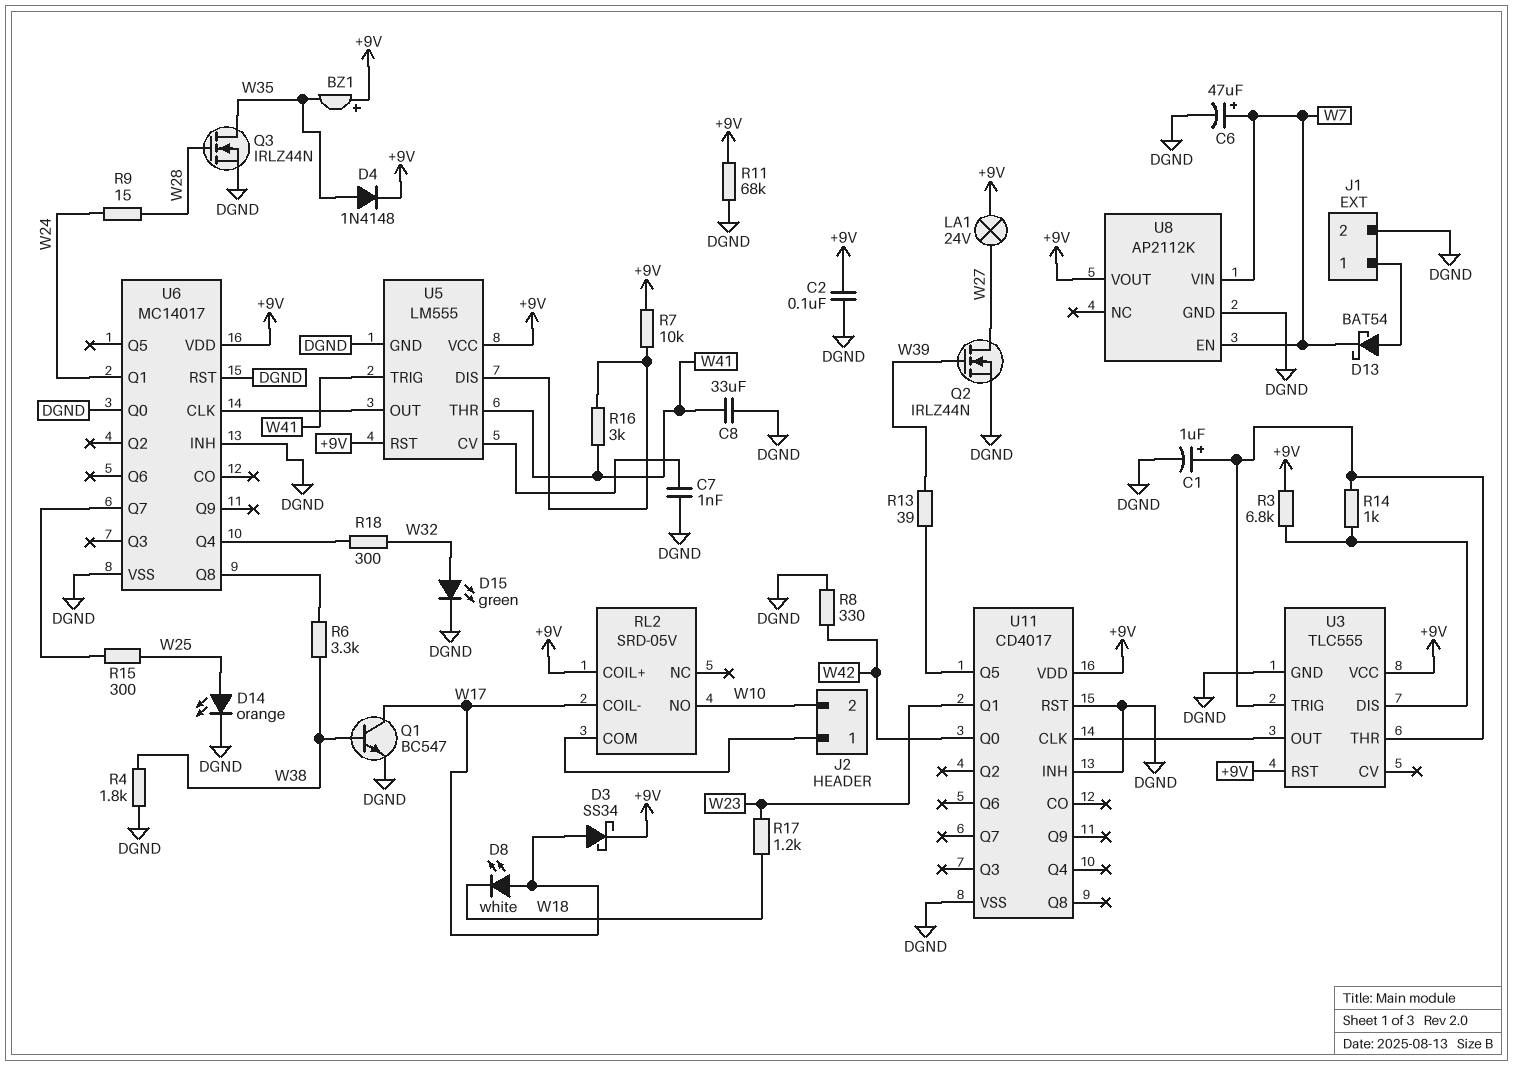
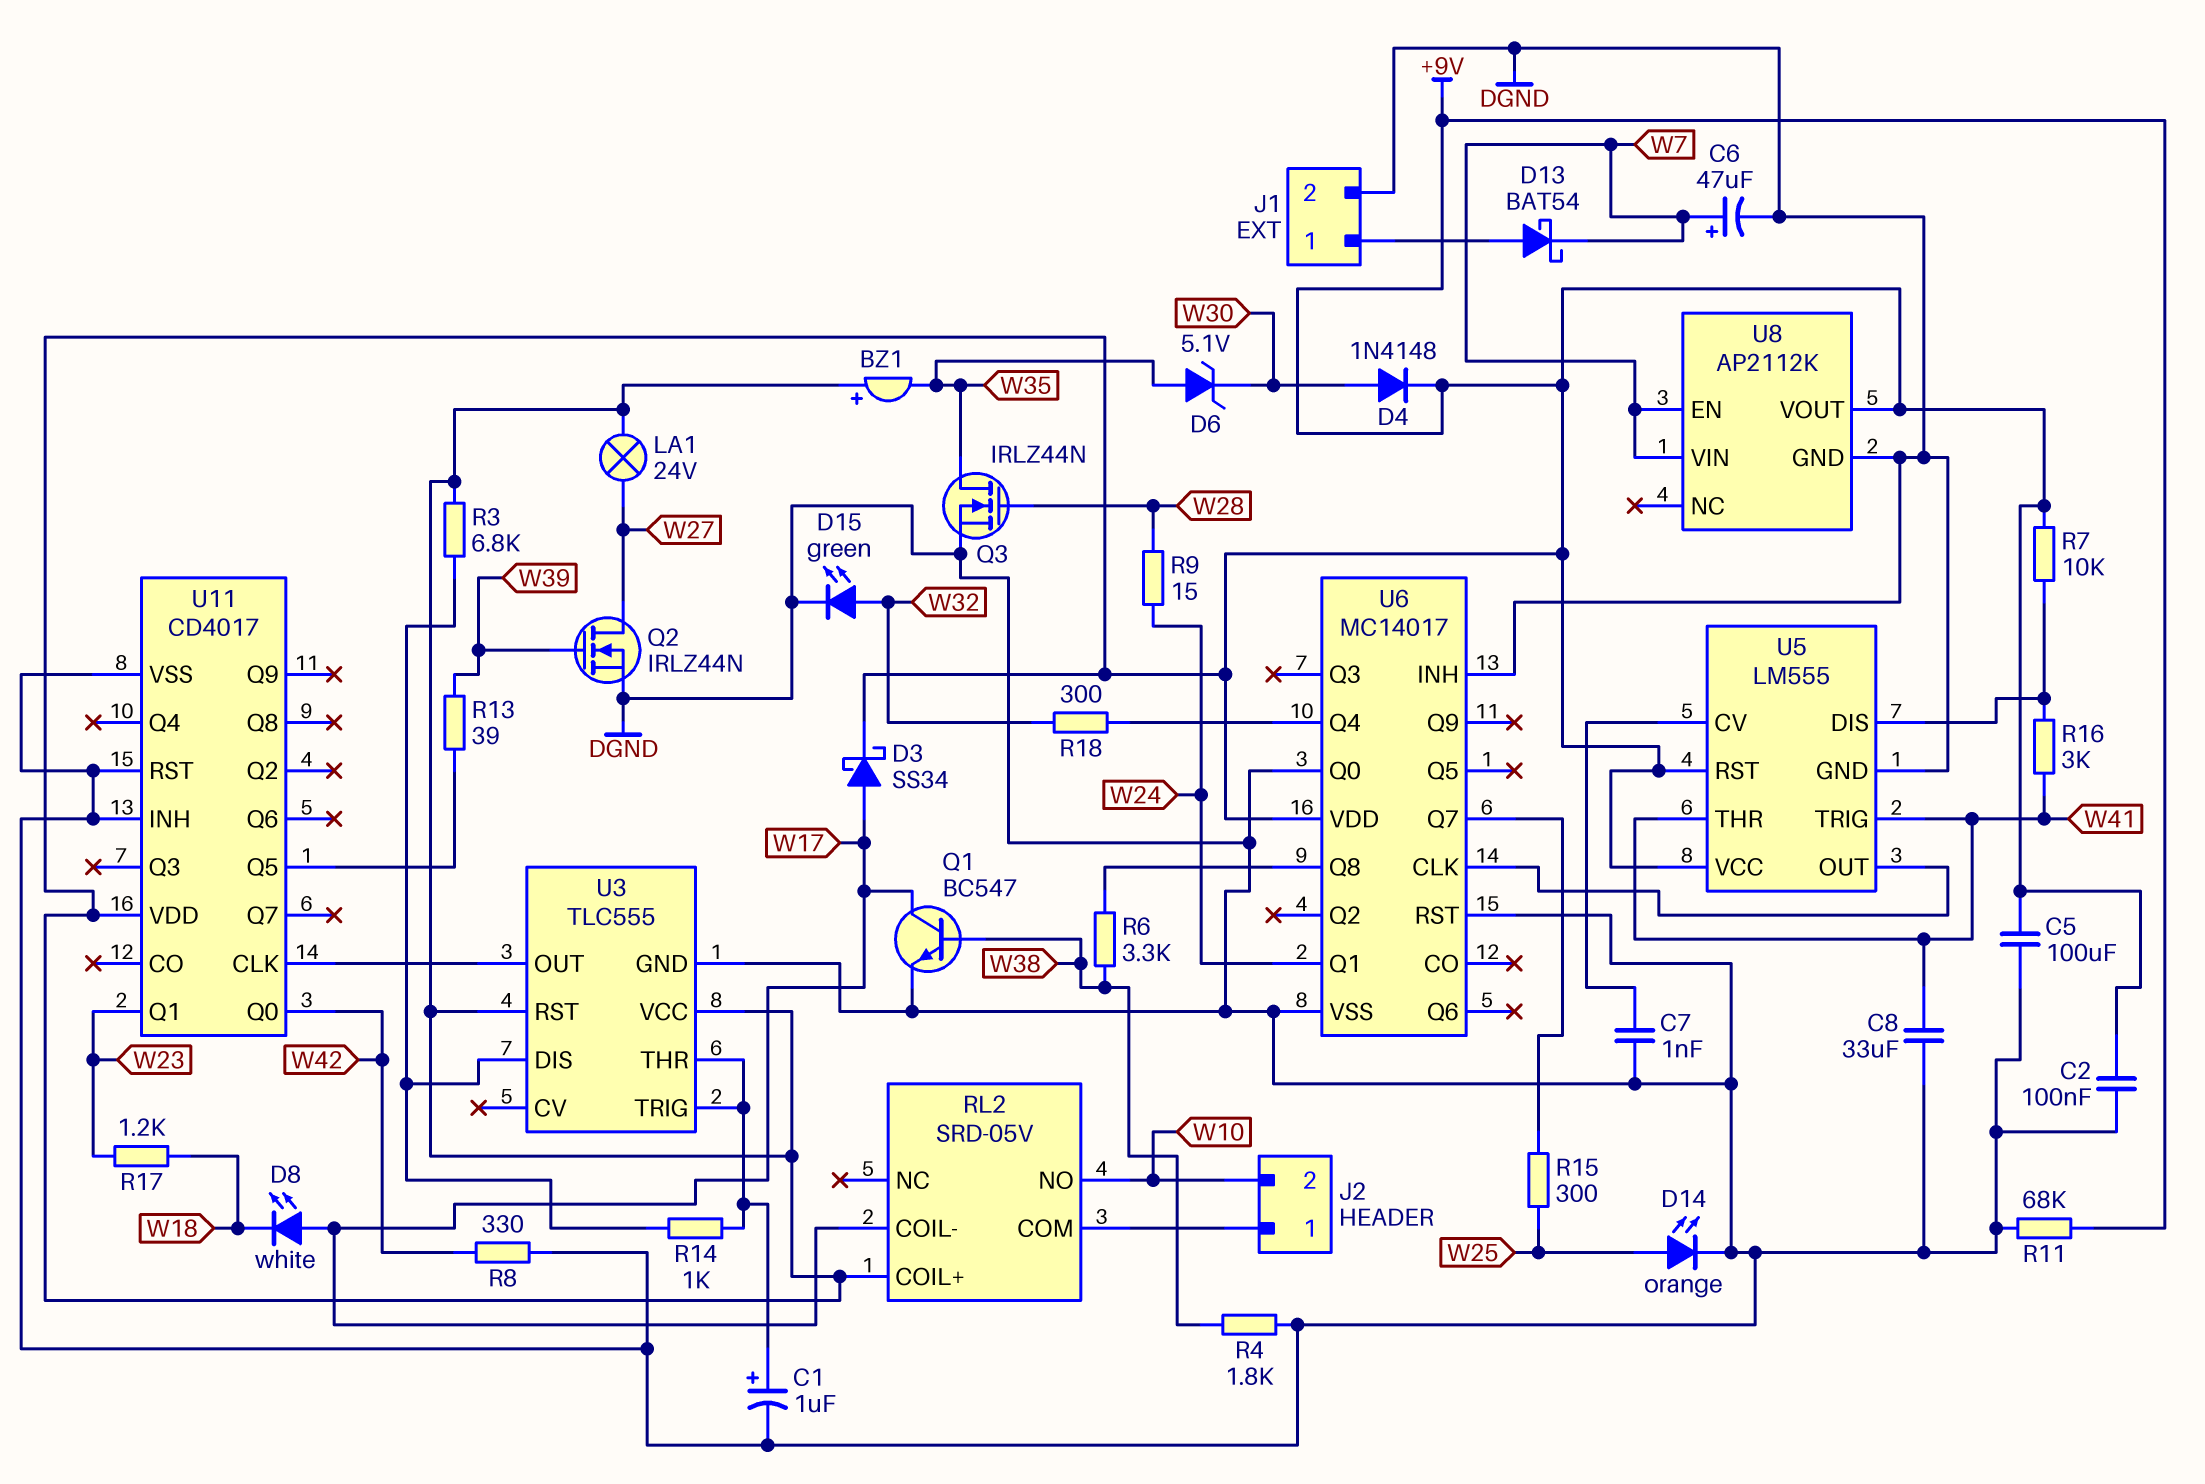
C5: none -> 100uF (+9V, DGND)
D4: diode 1N4148 (A W35, K +9V) -> diode 1N4148 (A W30, K +9V)
D6: none -> zener 5.1V (A W35, K W30)

